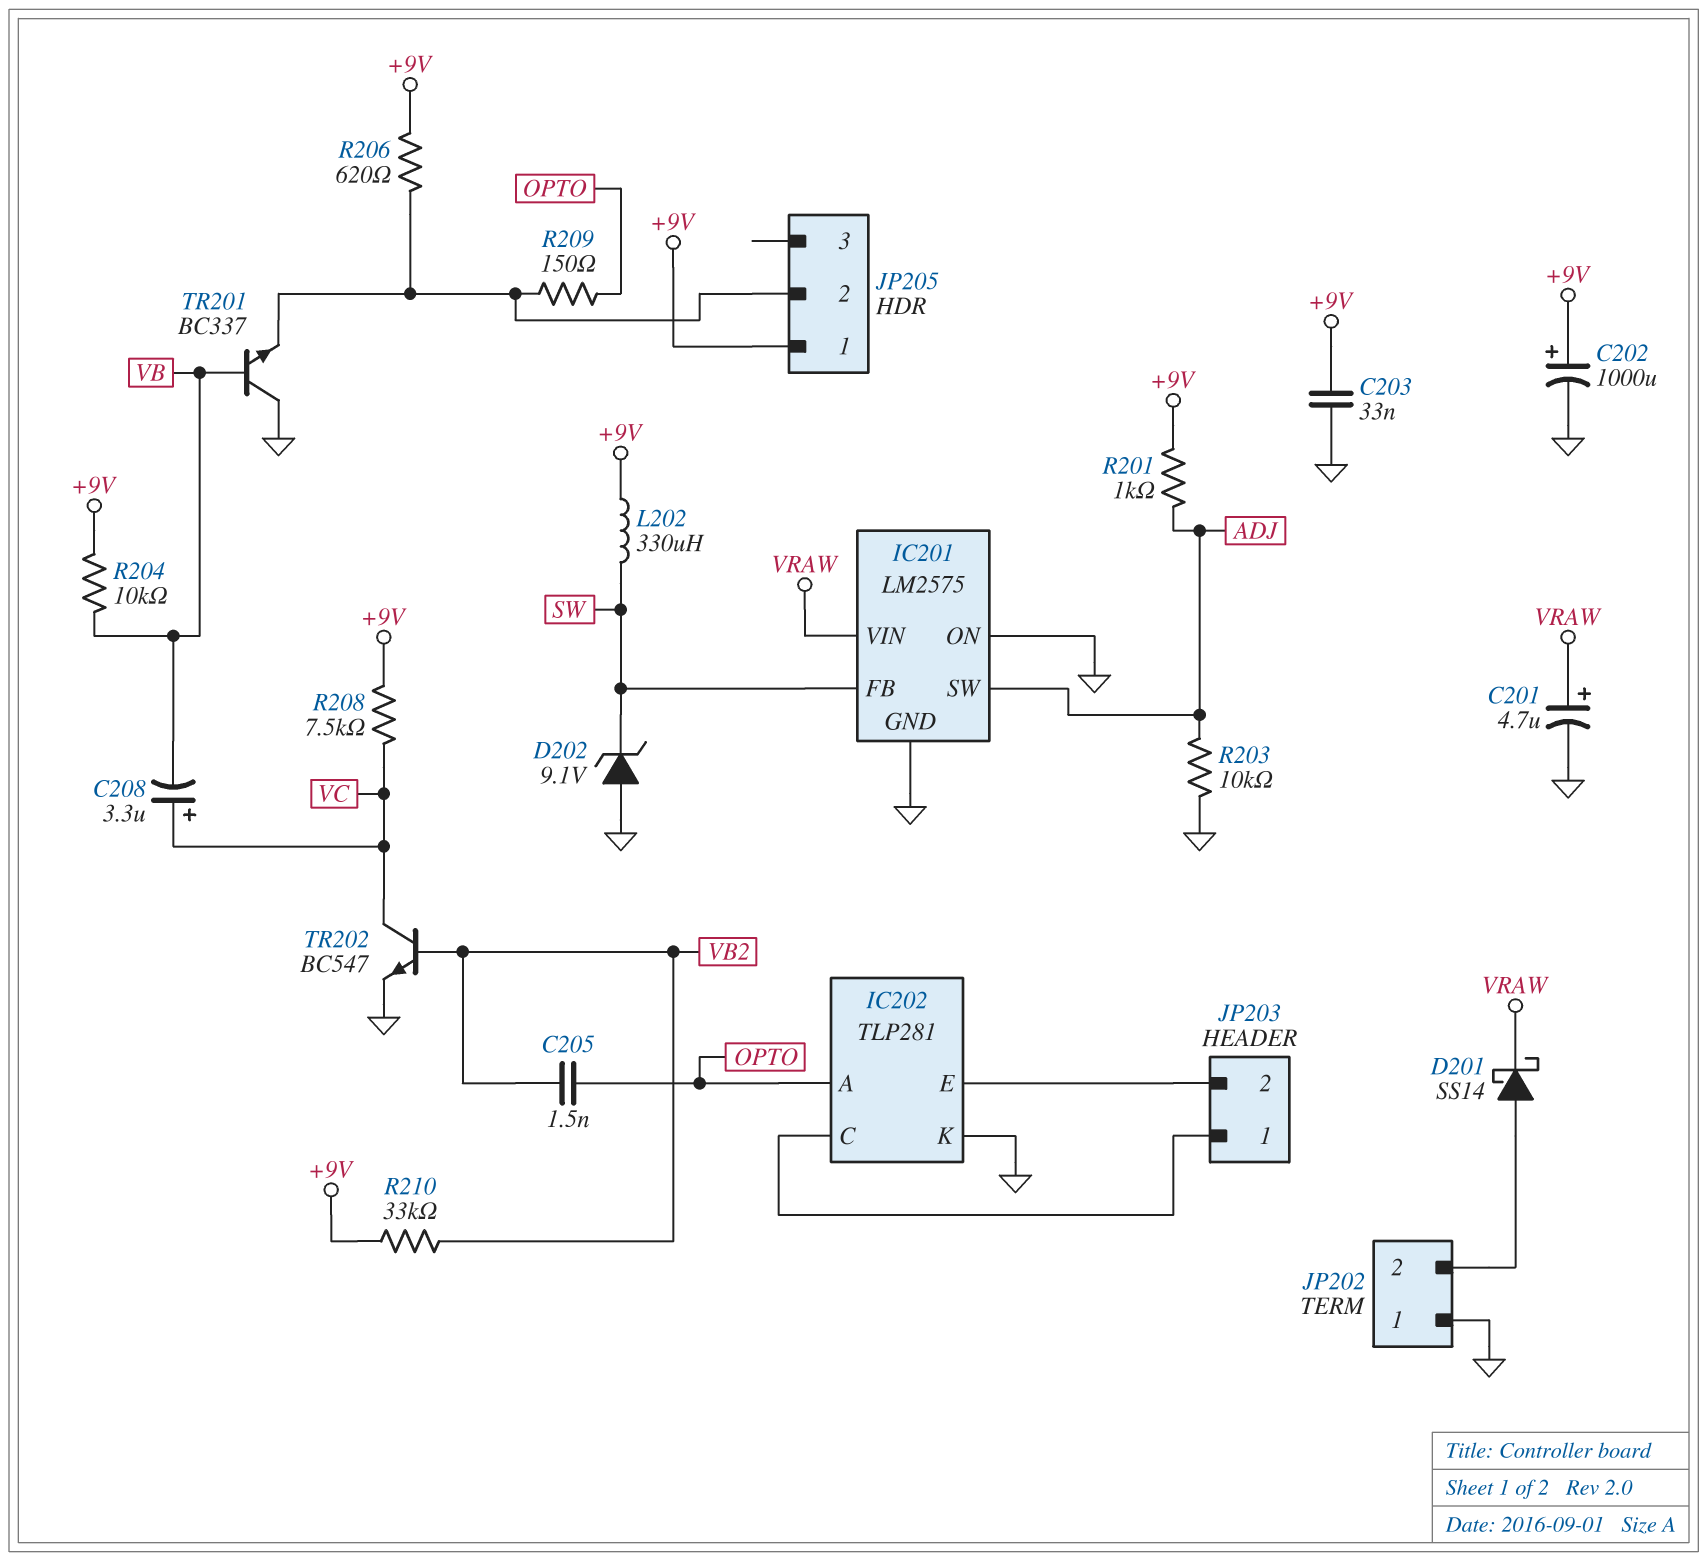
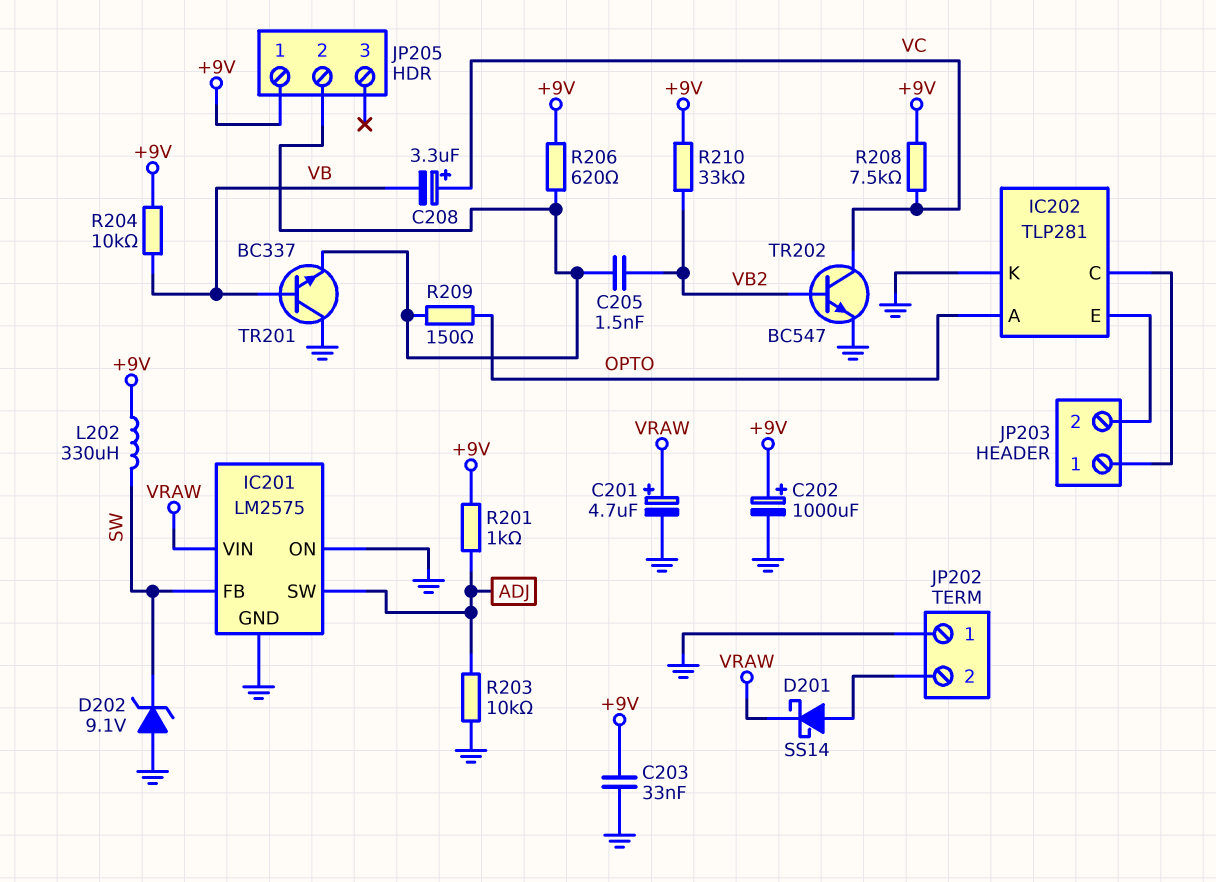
C205: 1.5nF (OPTO, VB2) -> 1.5nF (JP205/2, VB2)

